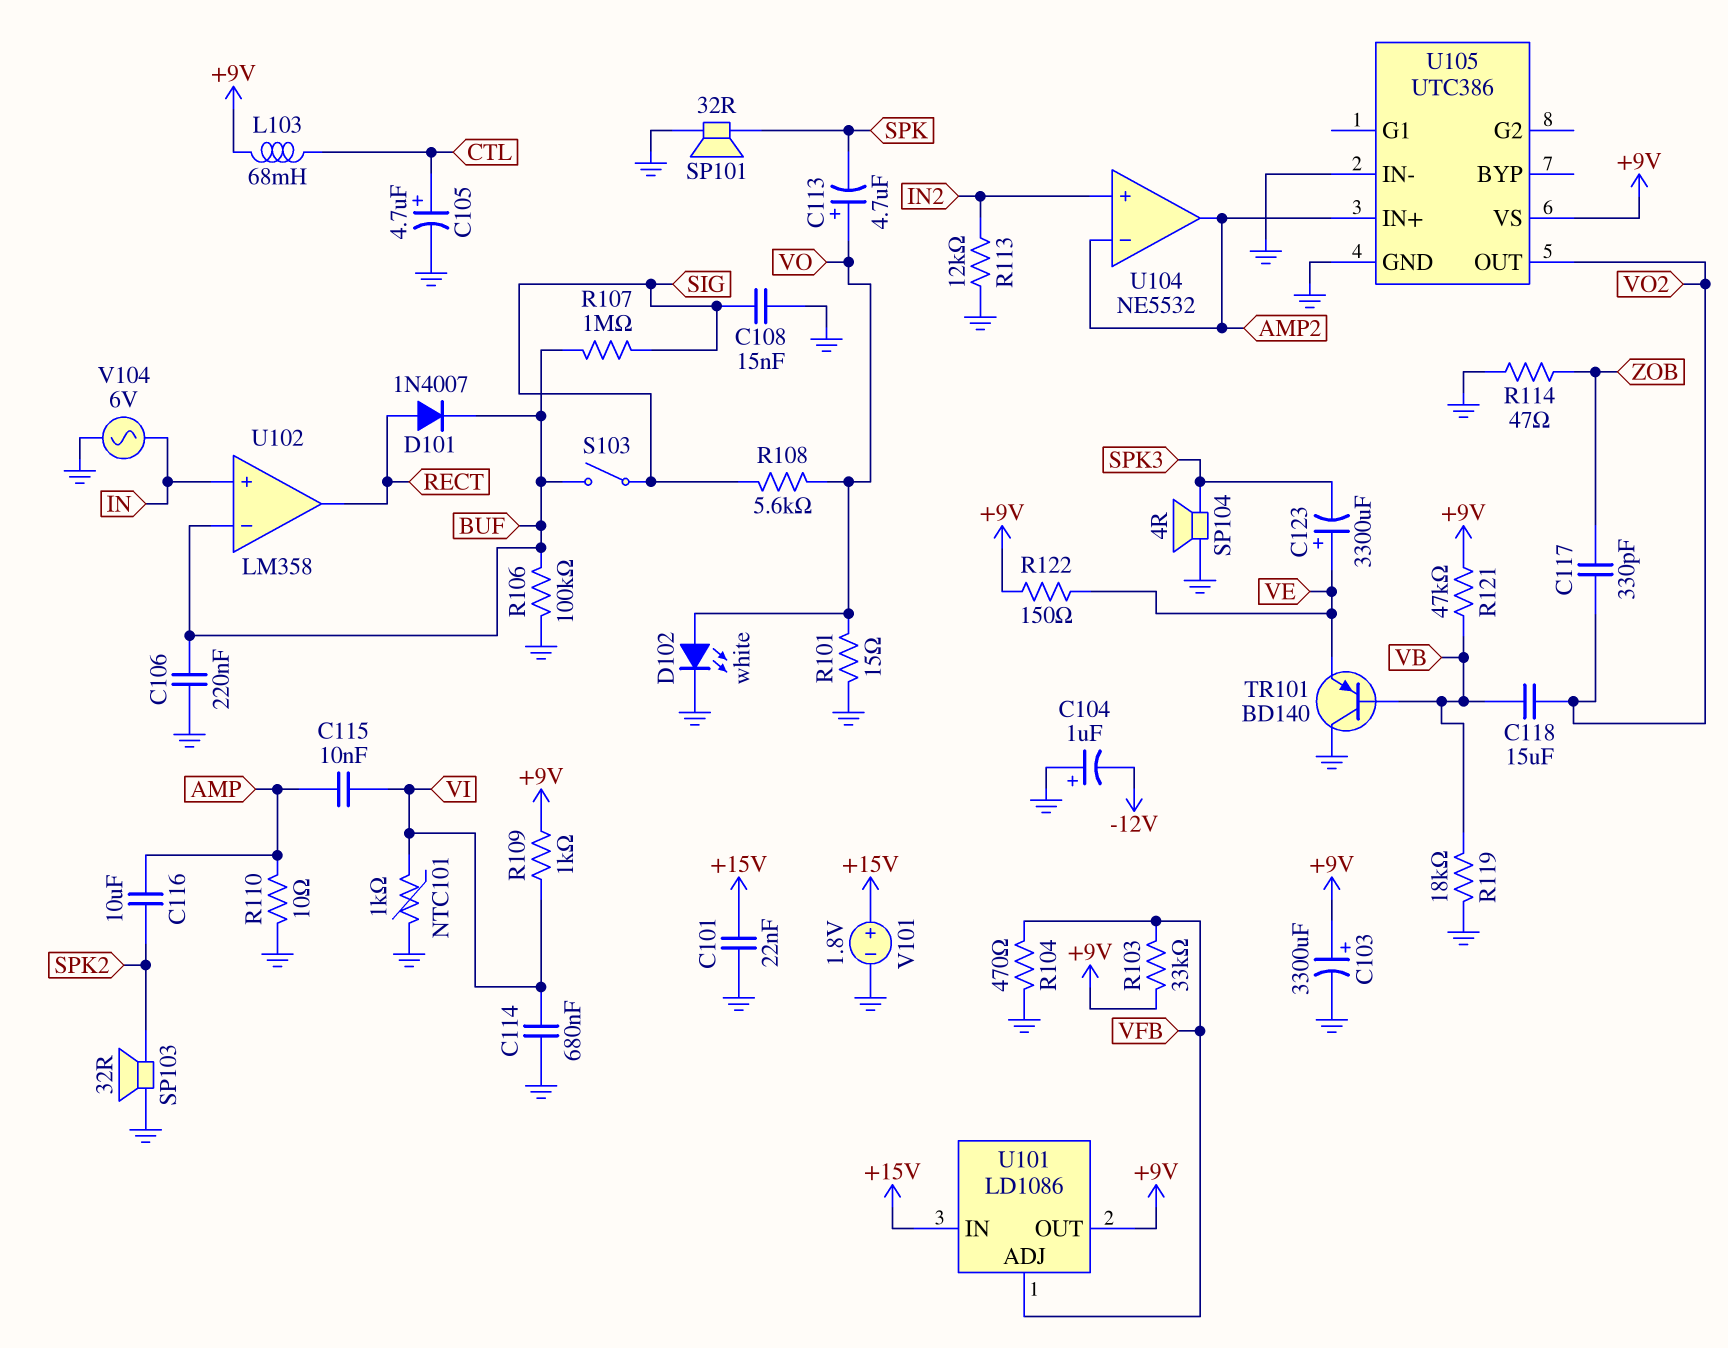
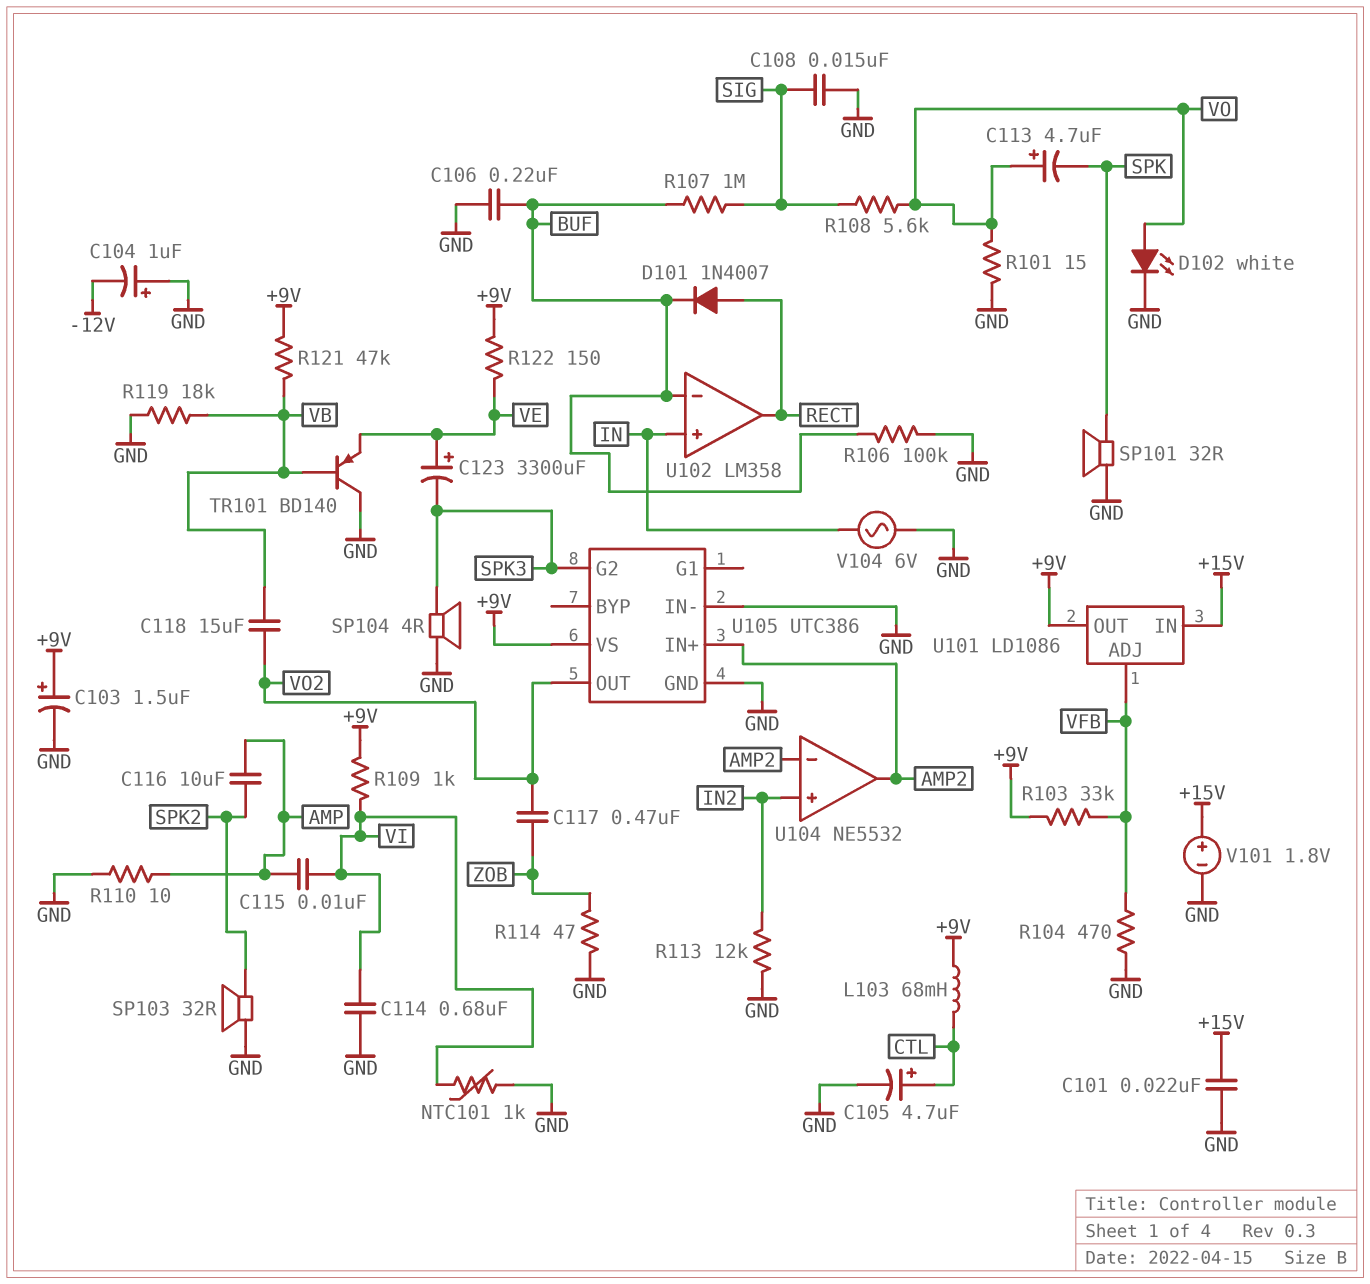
C103: 3300uF (plus +9V, minus GND) -> 1.5uF (plus +9V, minus GND)
C117: 330pF (VO2, ZOB) -> 470nF (VO2, ZOB)
S103: switch (BUF, SIG) -> none
U105 pin G2: none -> SPK3

